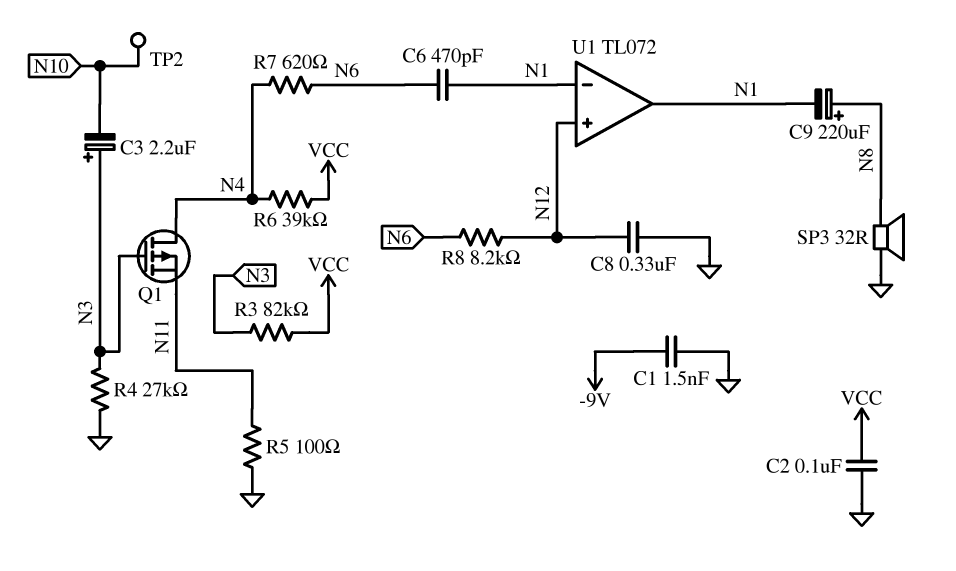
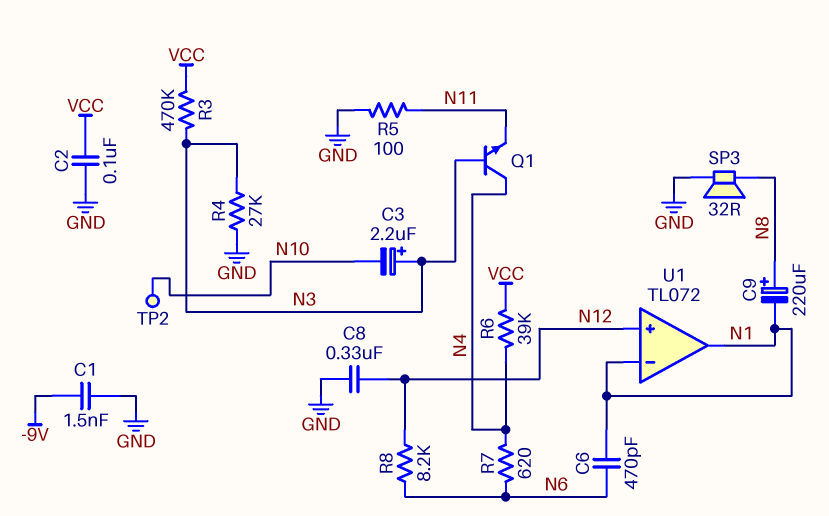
Q1: PMOS (G N3, D N4, S N11) -> NPN (B N3, C N4, E N11)
R3: 82k (N3, VCC) -> 470k (N3, VCC)

